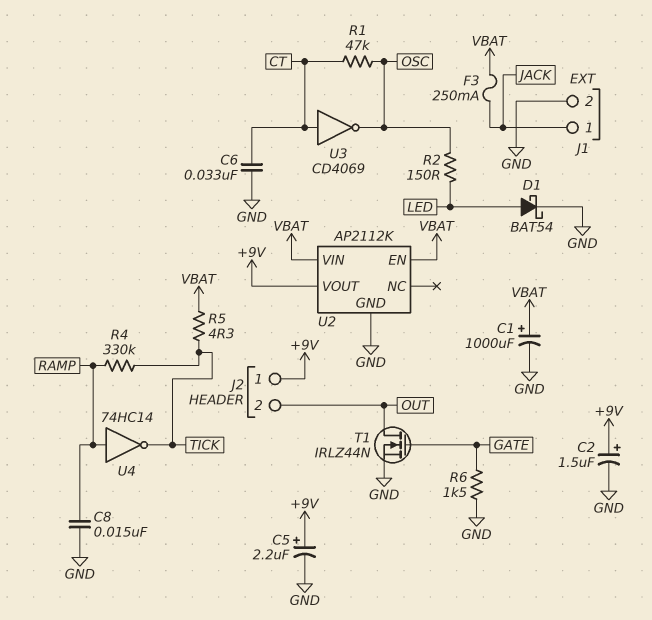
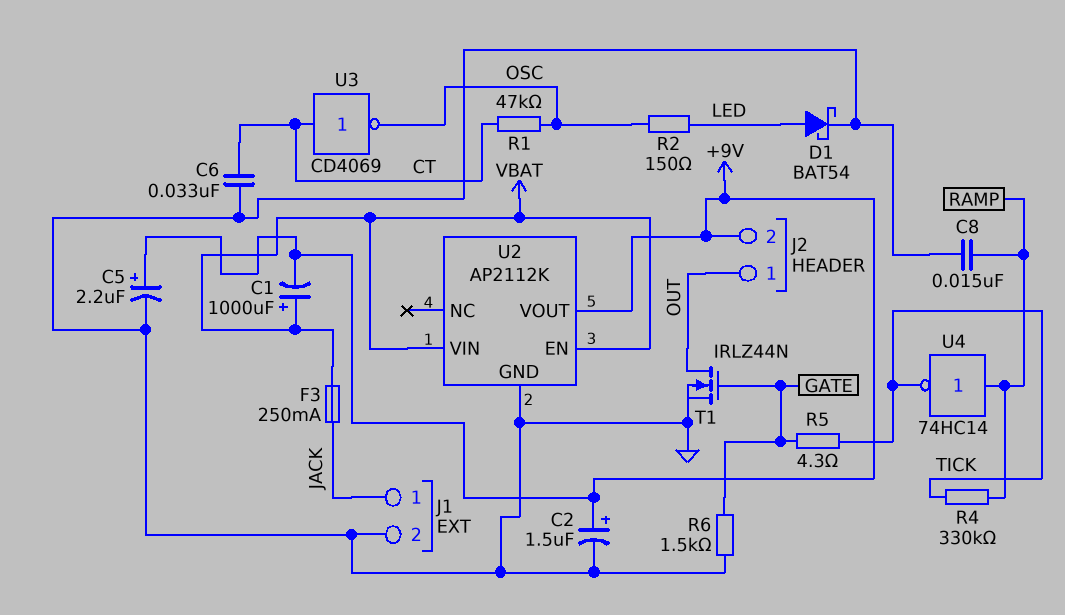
C1: 1000uF (plus VBAT, minus GND) -> 1000uF (plus VBAT, minus +9V)
J2 pin 1: +9V -> OUT
J2 pin 2: OUT -> +9V
R5: 4.3 (TICK, VBAT) -> 4.3 (GATE, TICK)

